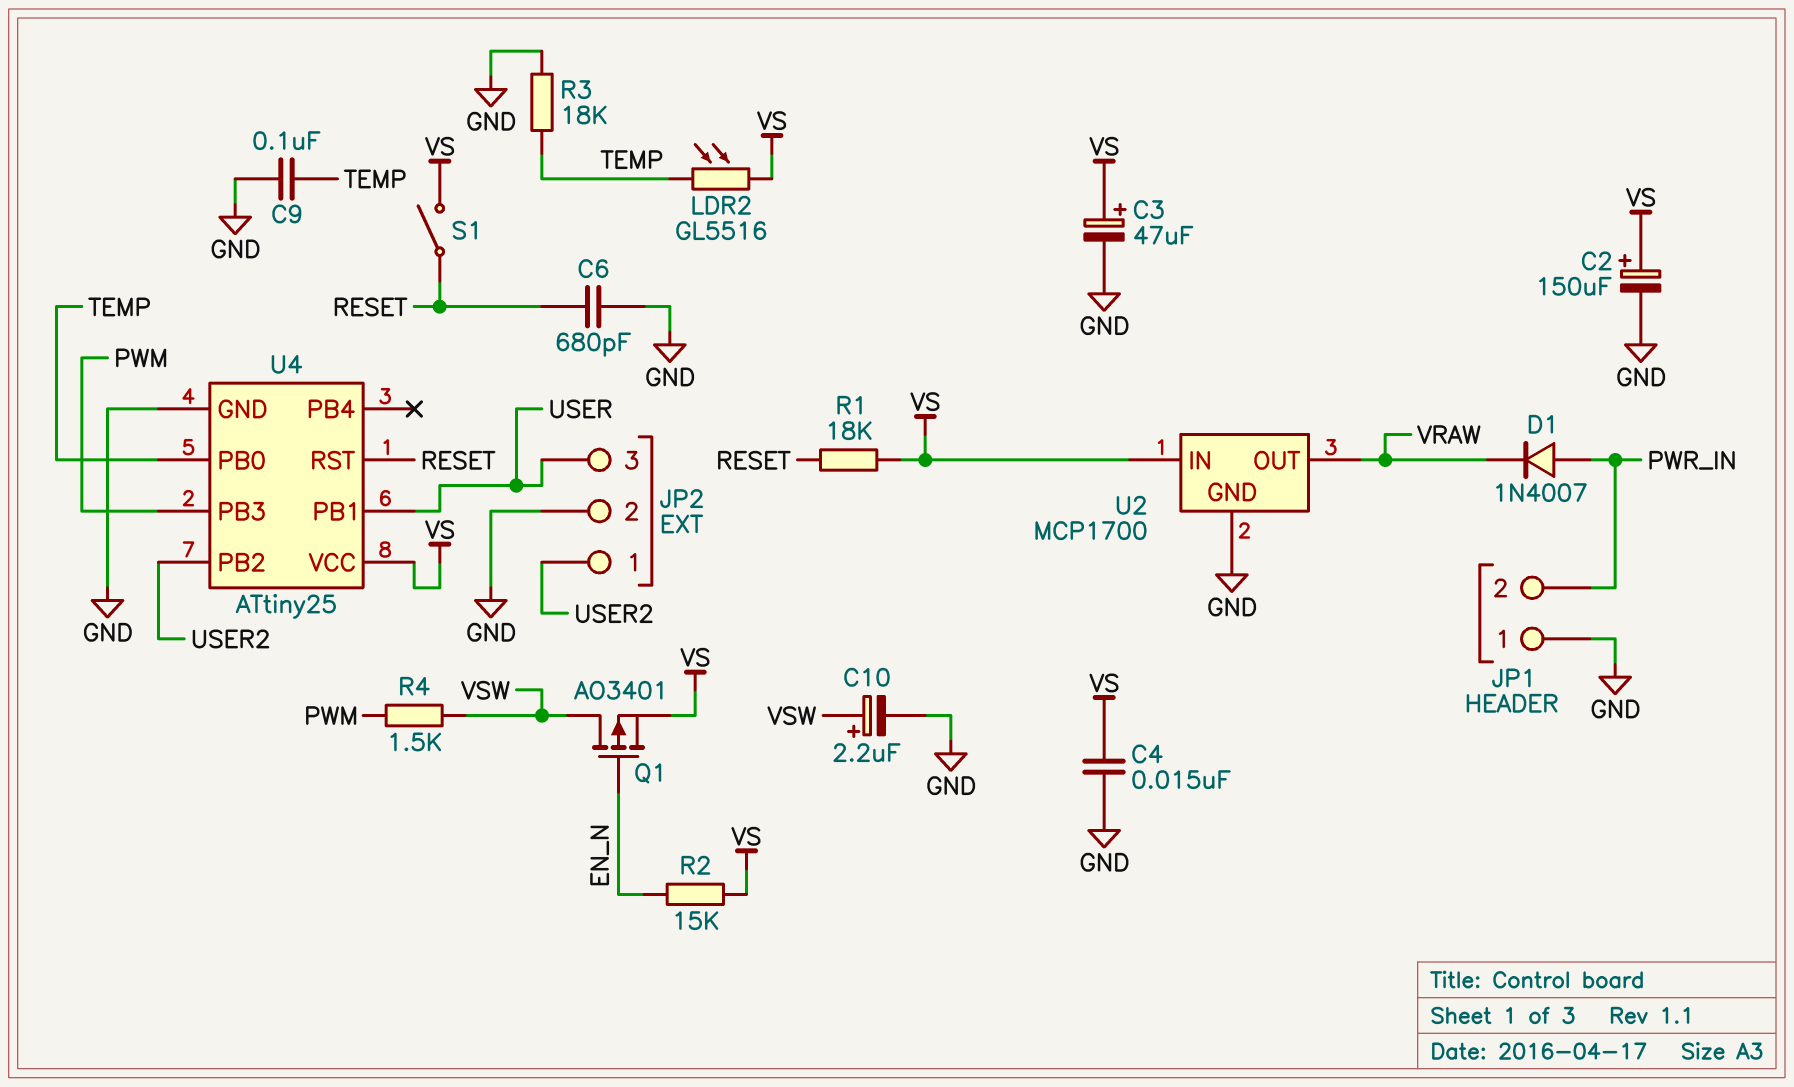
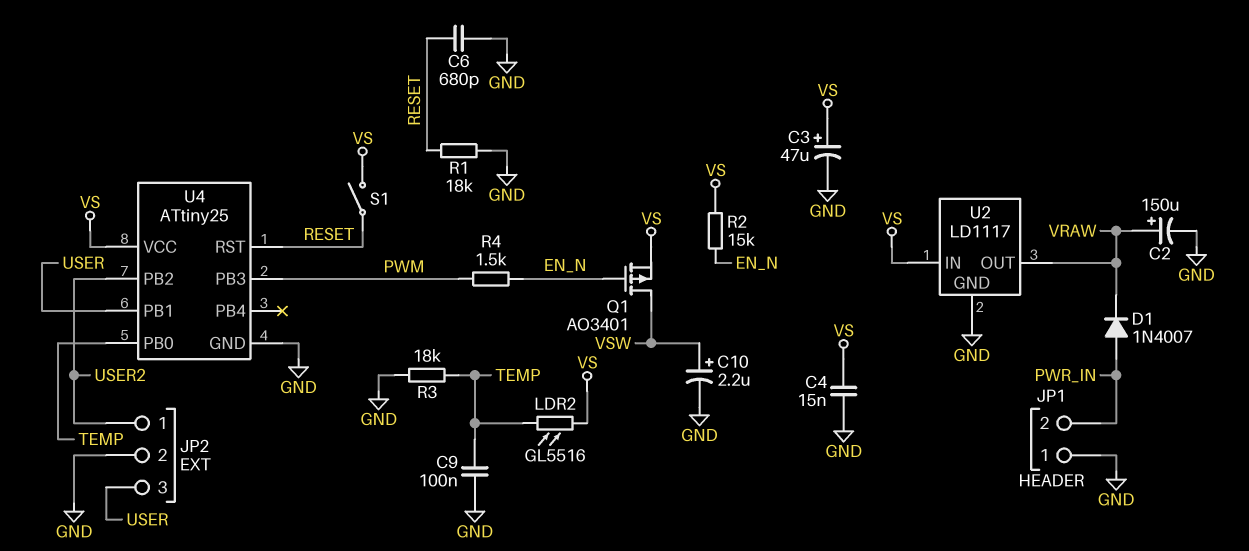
C2: 150uF (plus VS, minus GND) -> 150uF (plus VRAW, minus GND)
R1: 18k (RESET, VS) -> 18k (GND, RESET)
R4: 1.5k (PWM, VSW) -> 1.5k (EN_N, PWM)
U2: MCP1700 -> LD1117

